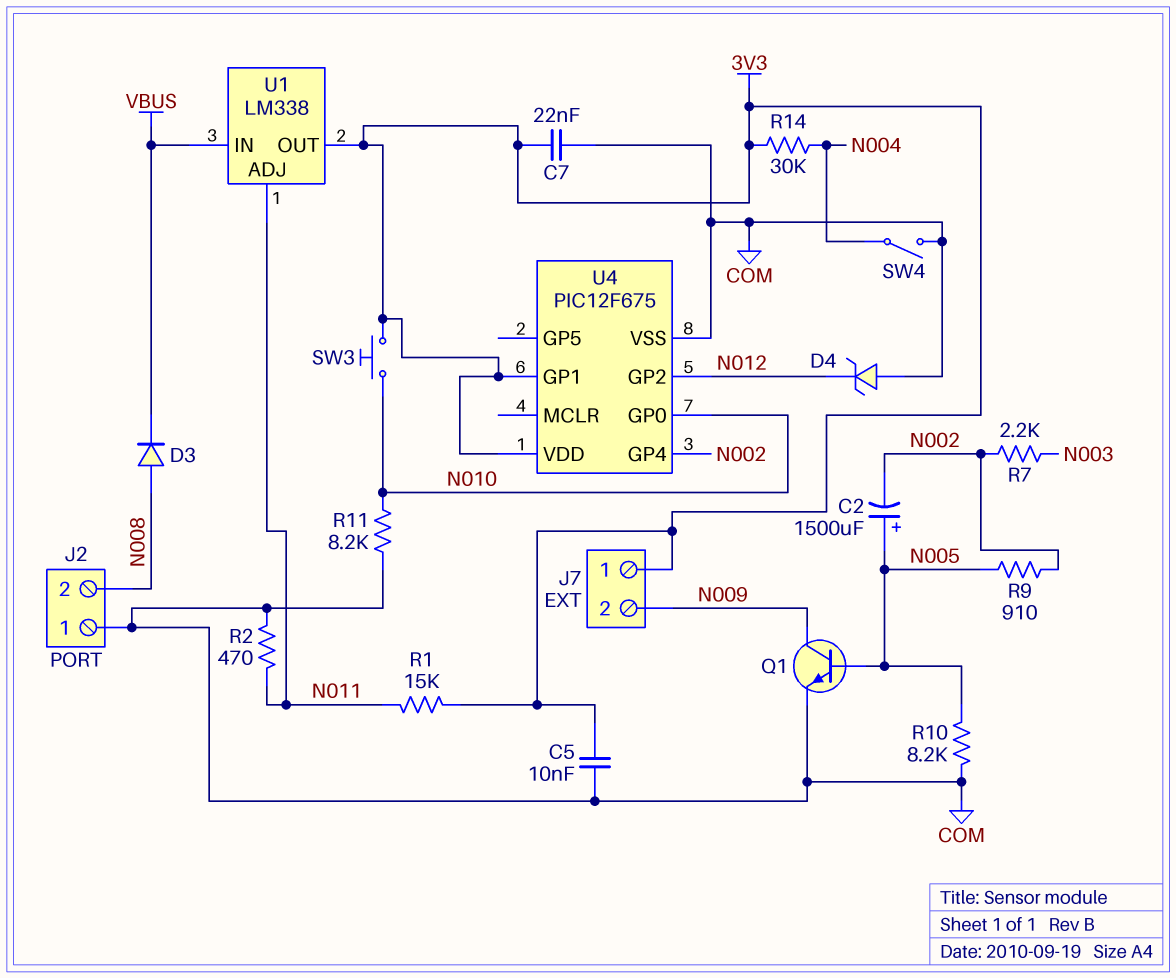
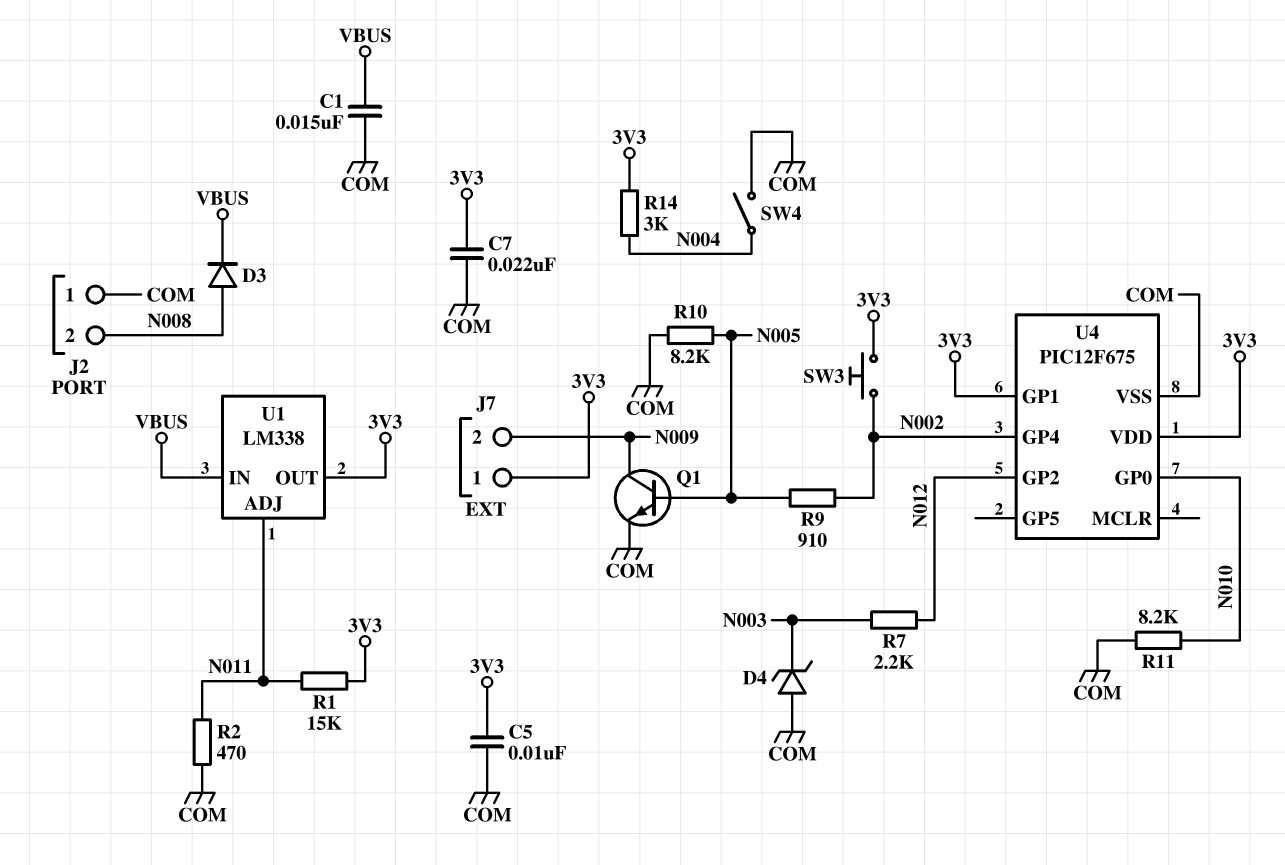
C1: none -> 15nF (COM, VBUS)
C2: 1500uF (plus N005, minus N002) -> none
D4: zener (A COM, K N012) -> zener (A COM, K N003)
R7: 2.2k (N002, N003) -> 2.2k (N003, N012)
R14: 30k (3V3, N004) -> 3k (3V3, N004)
SW3: button (3V3, N010) -> button (3V3, N002)

